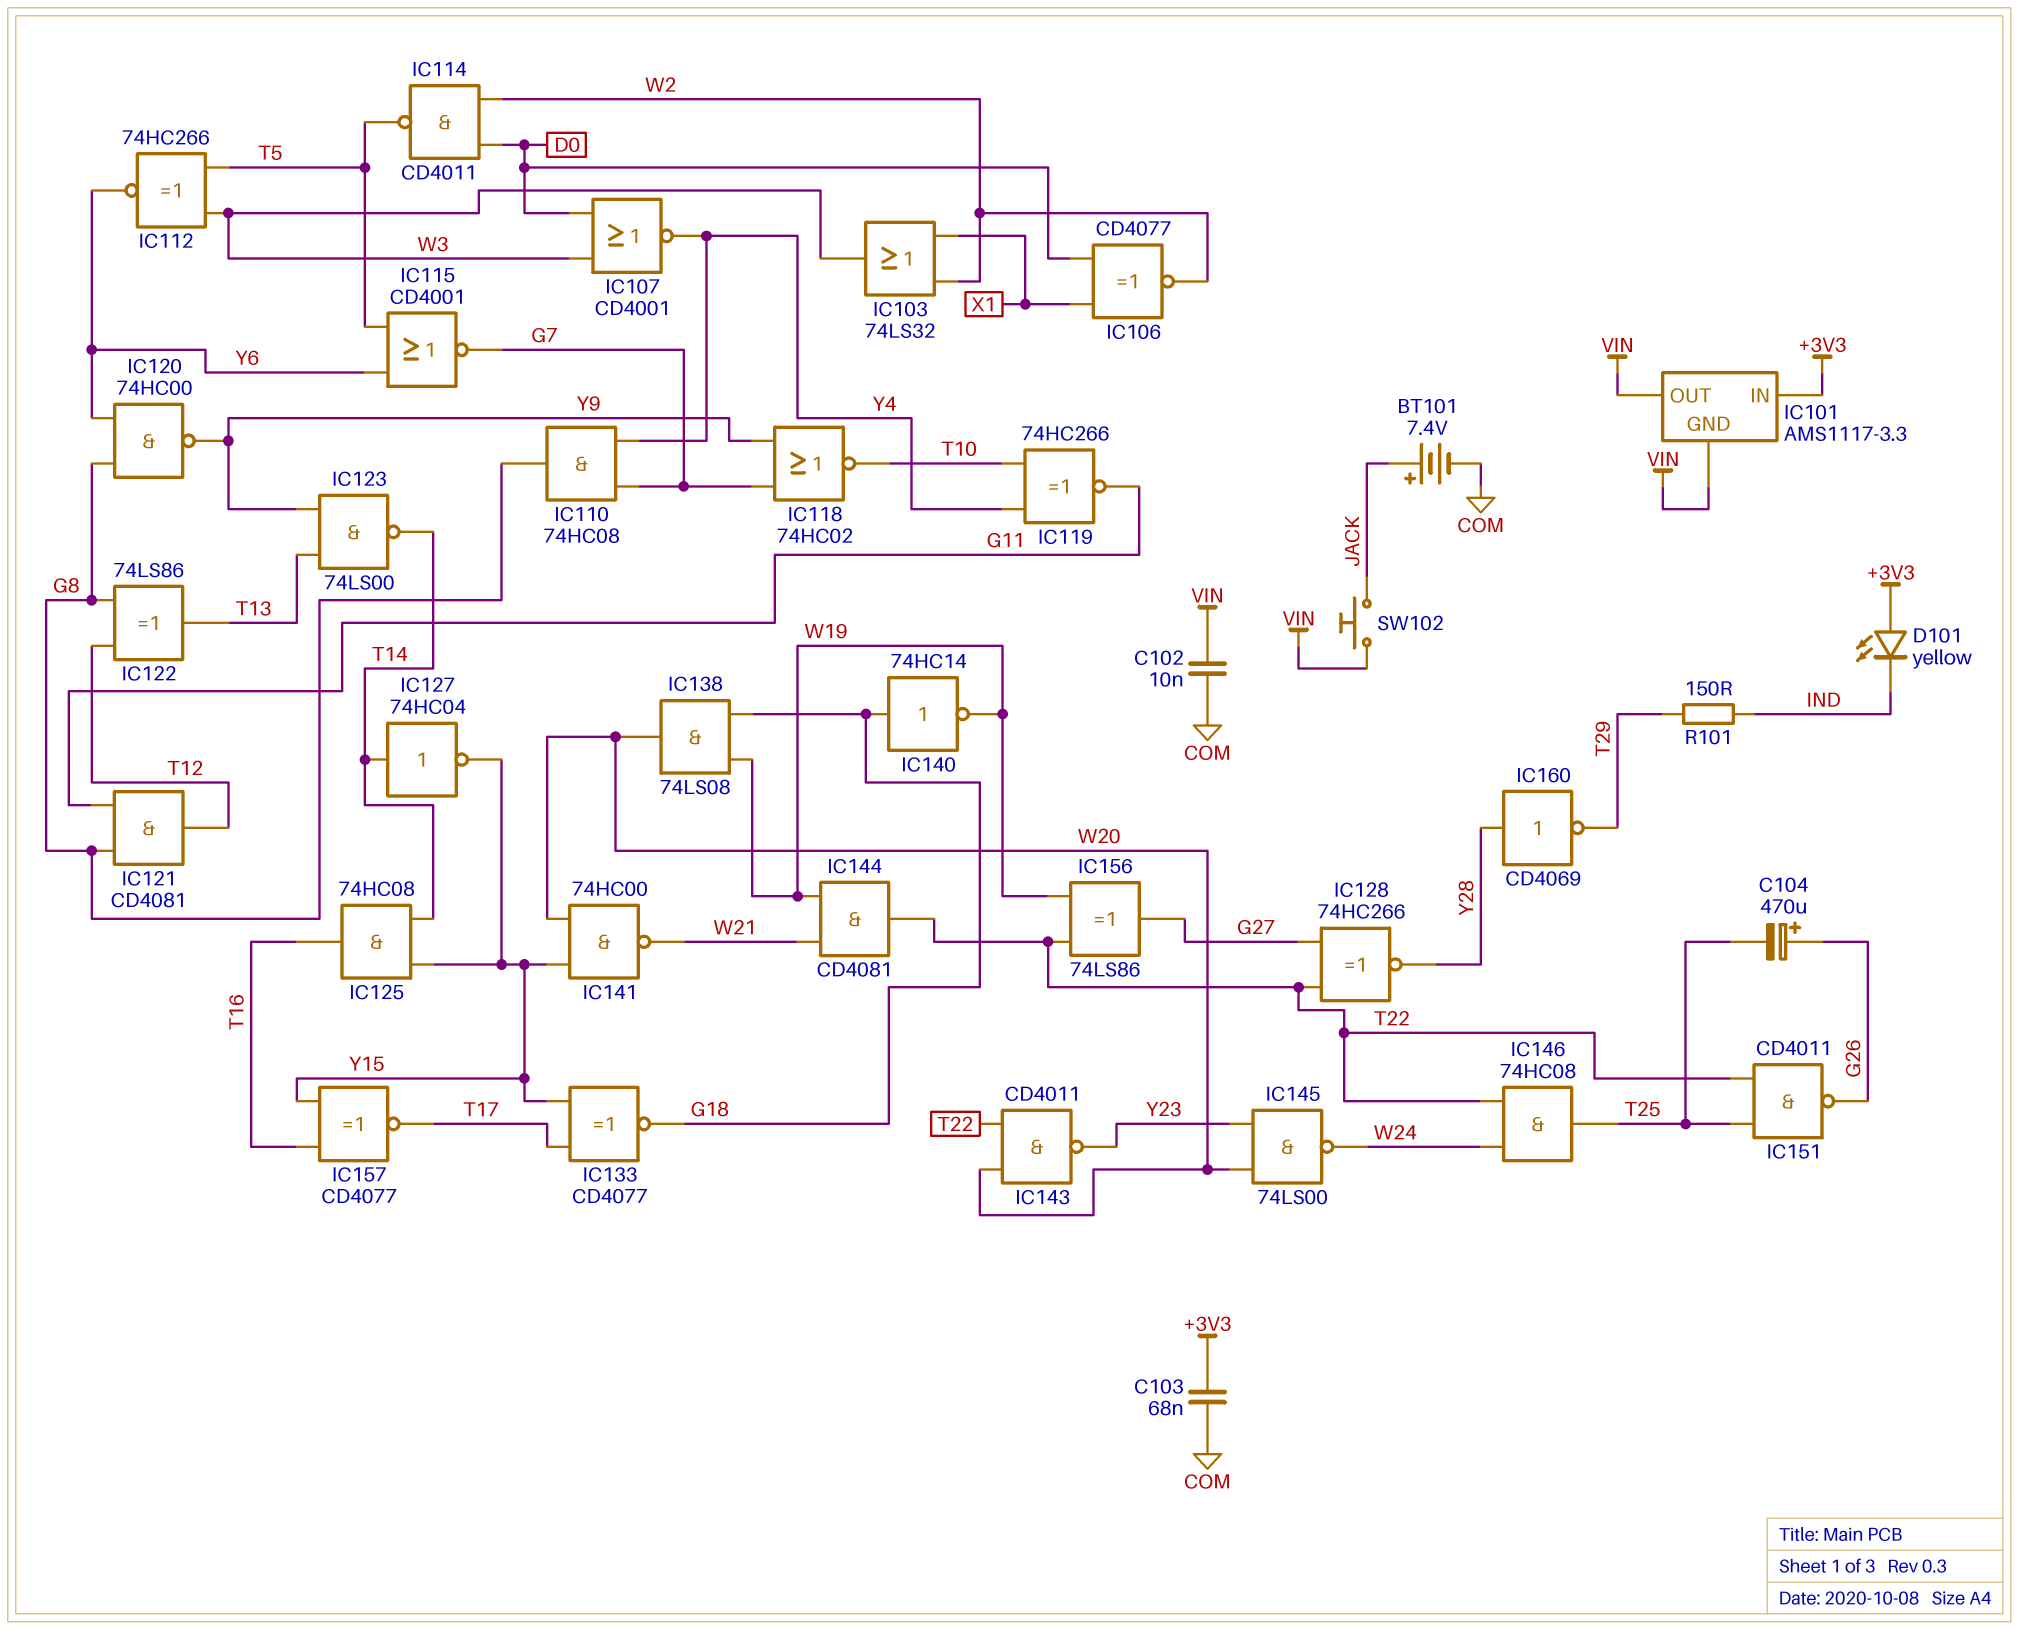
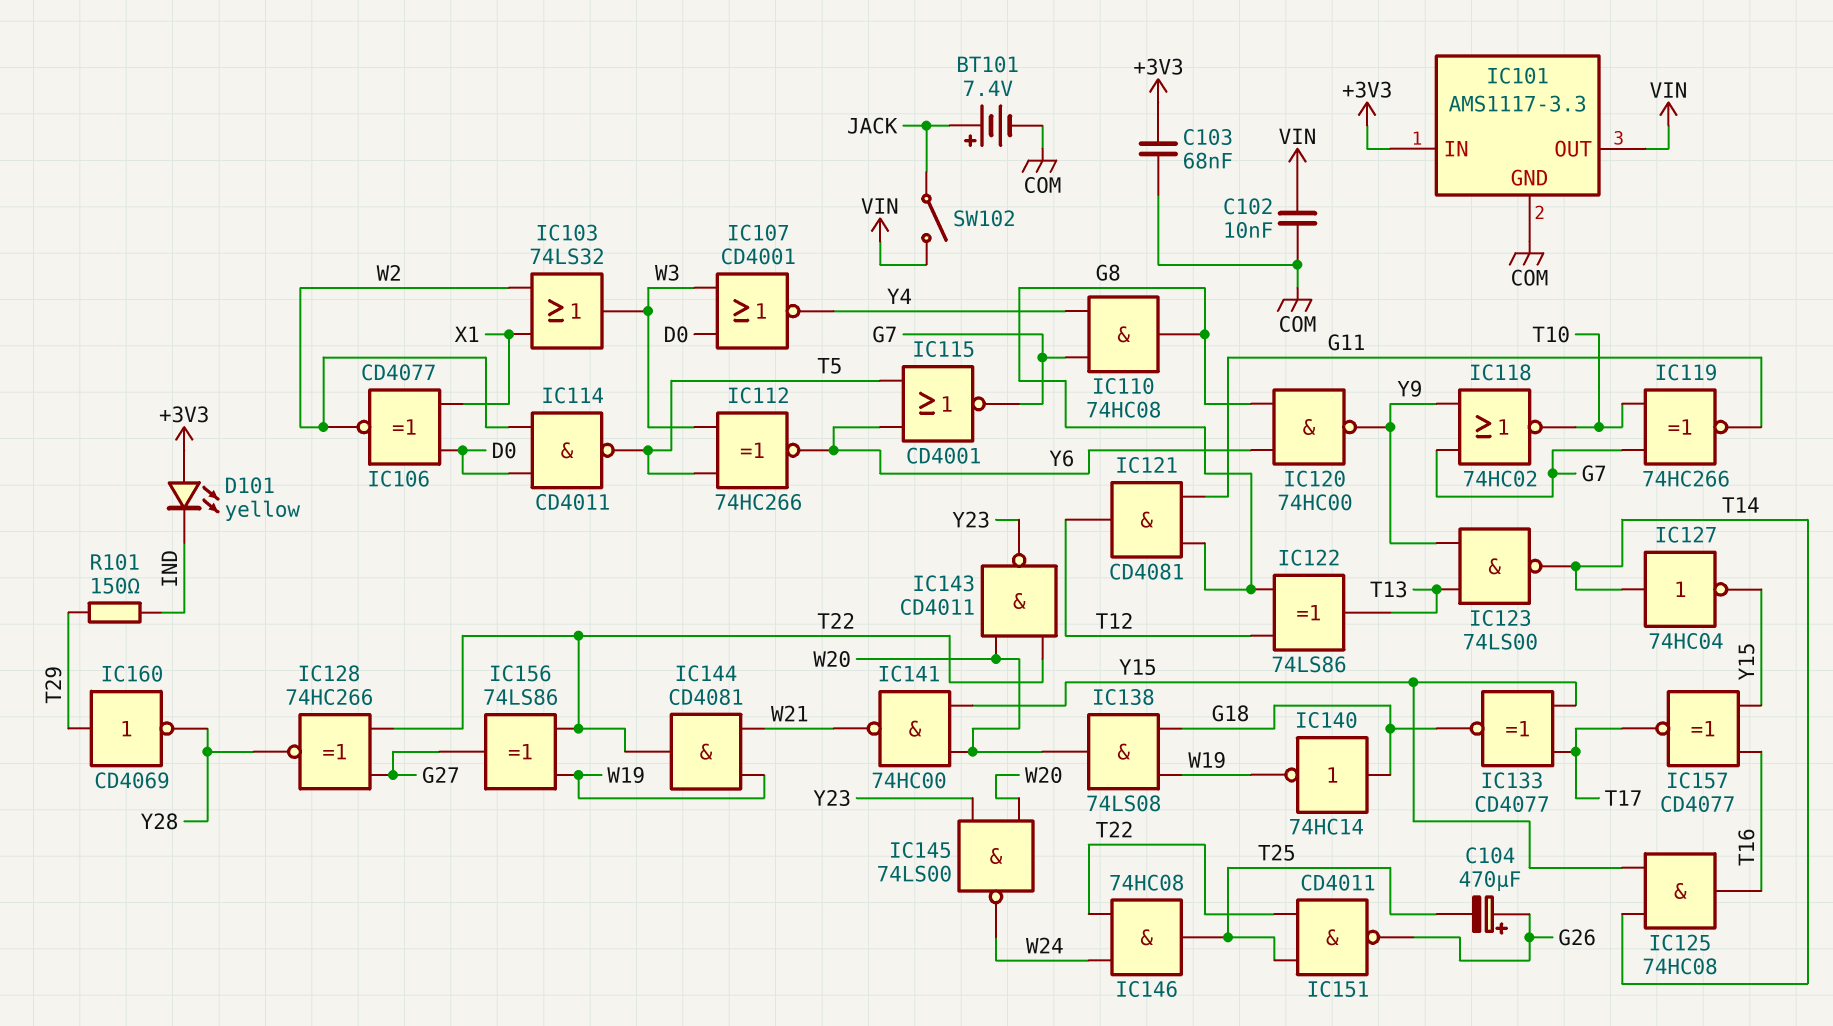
IC101 pin GND: VIN -> COM
IC119: XNOR 74HC266 (in T10, in Y4, out G11) -> XNOR 74HC266 (in G7, in T10, out G11)
IC160: NOT CD4069 (in Y28, out T29) -> NOT CD4069 (in T29, out Y28)
SW102: button (JACK, VIN) -> switch (JACK, VIN)

